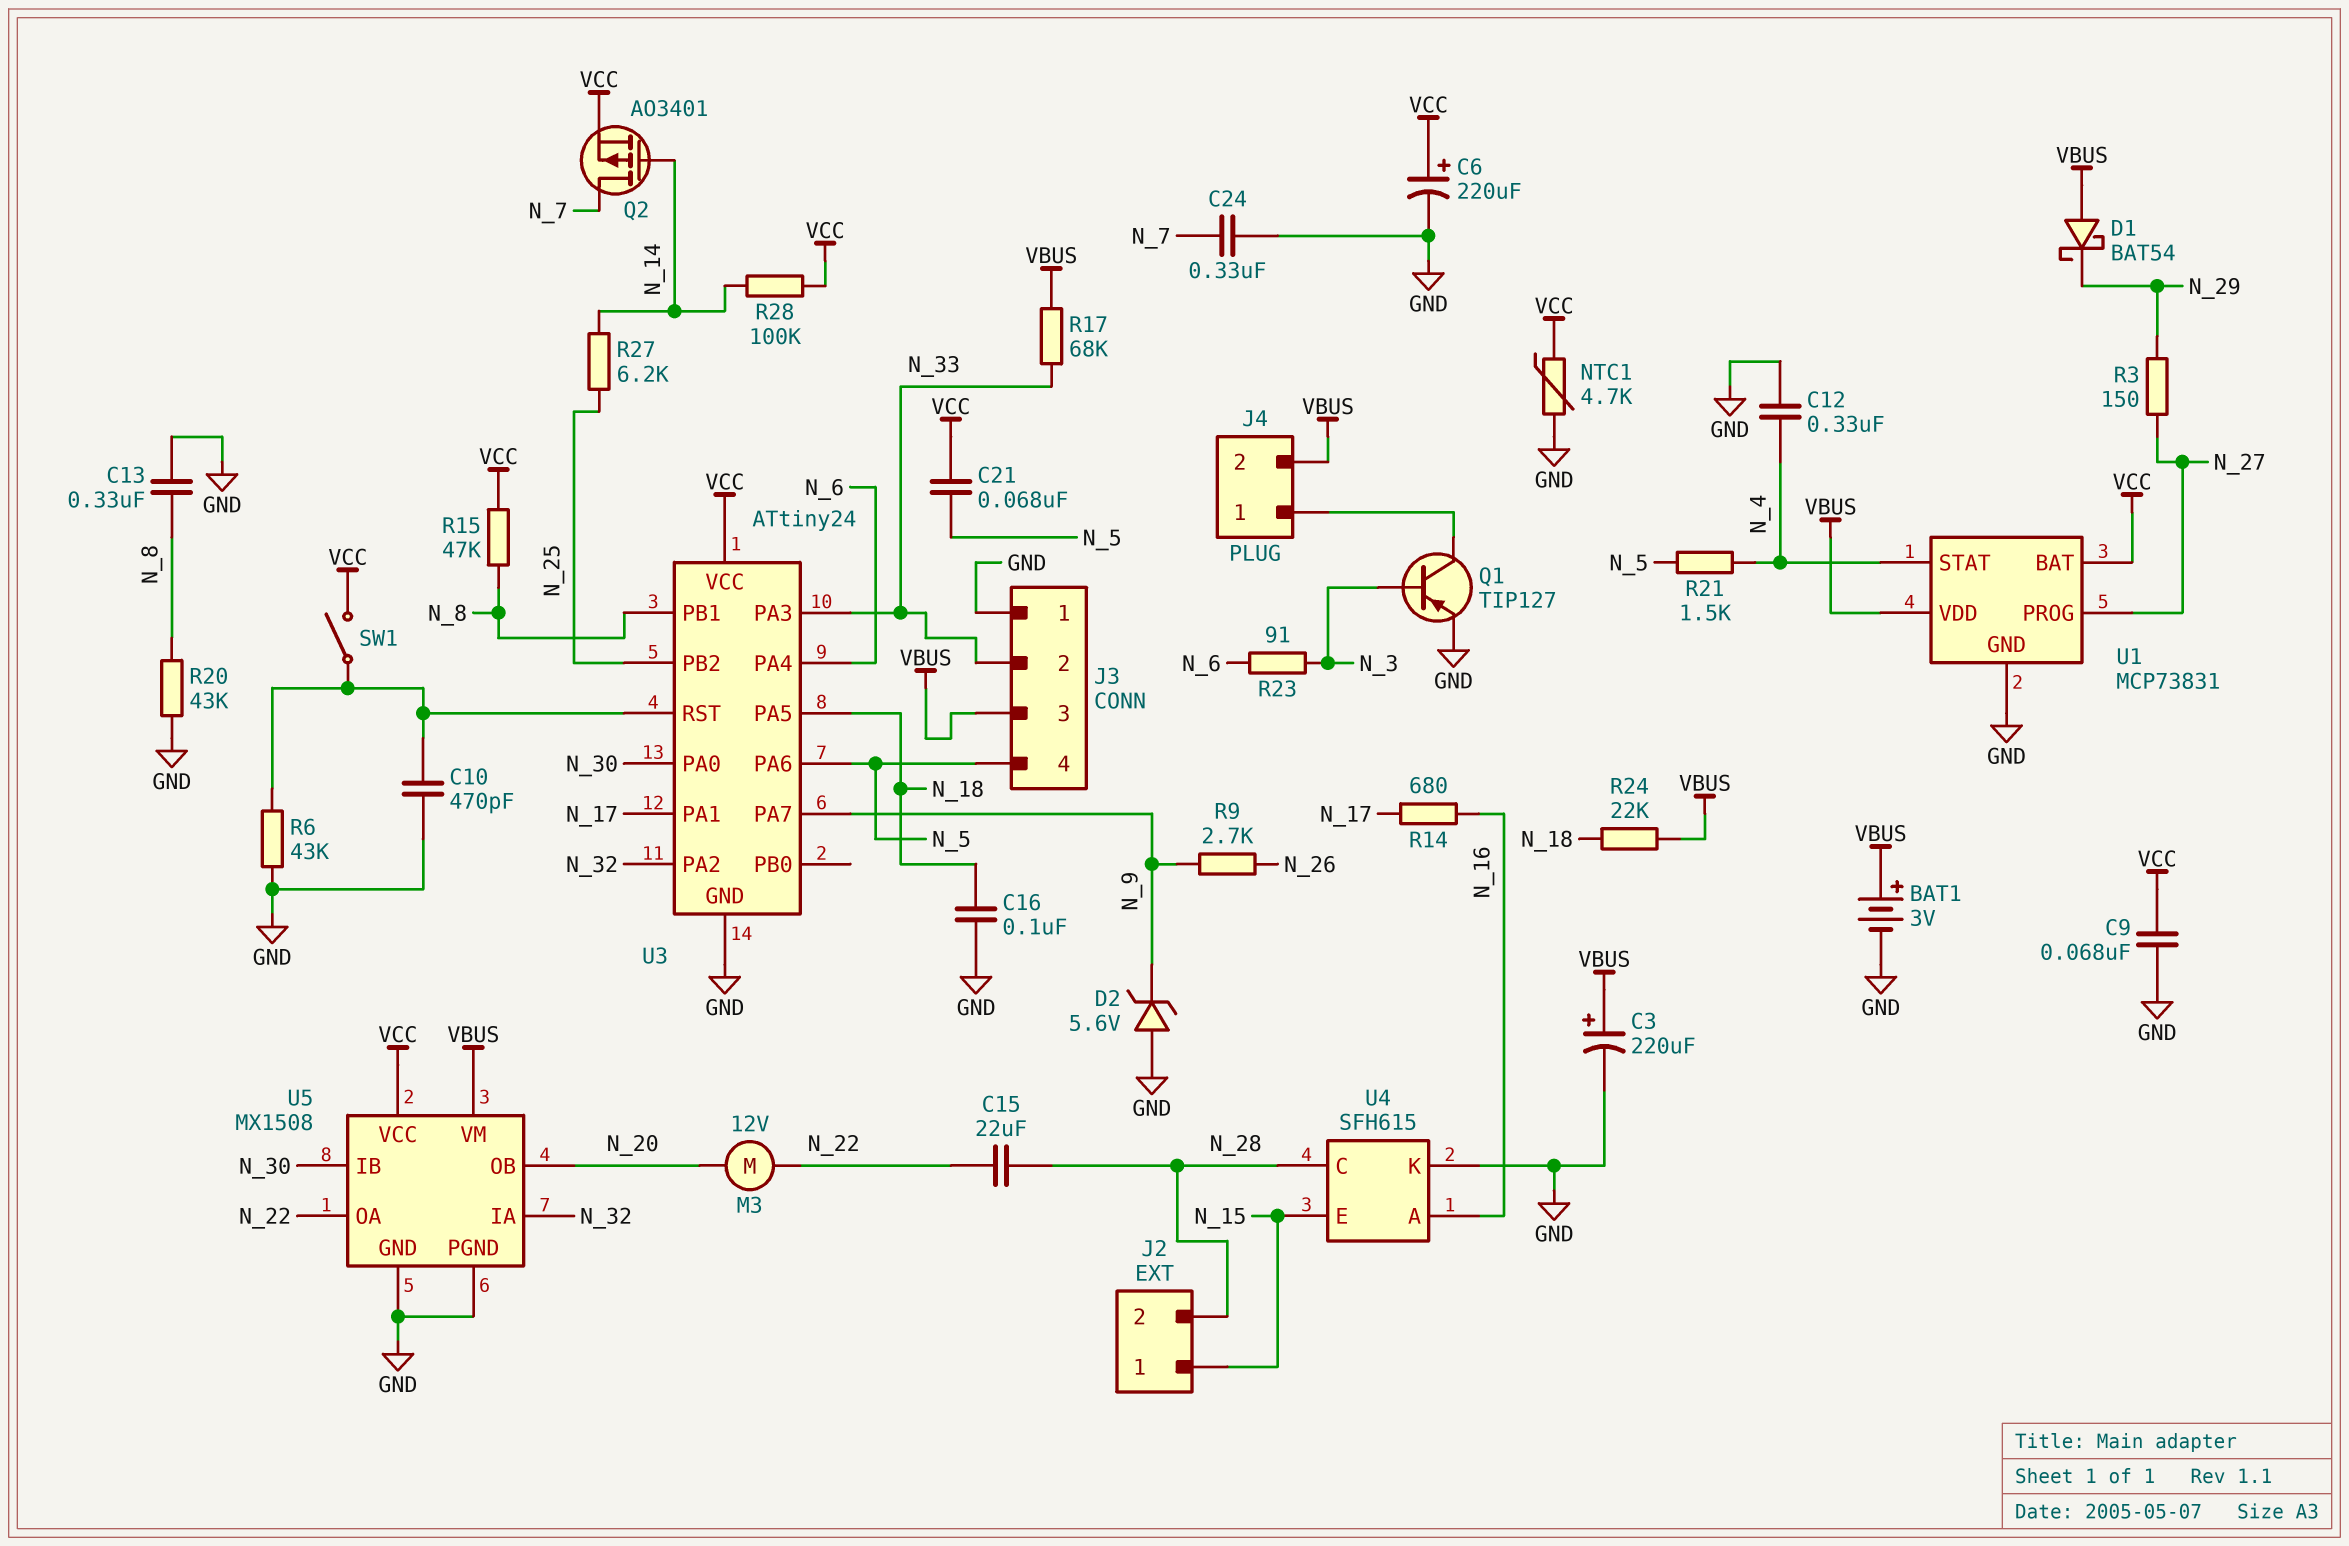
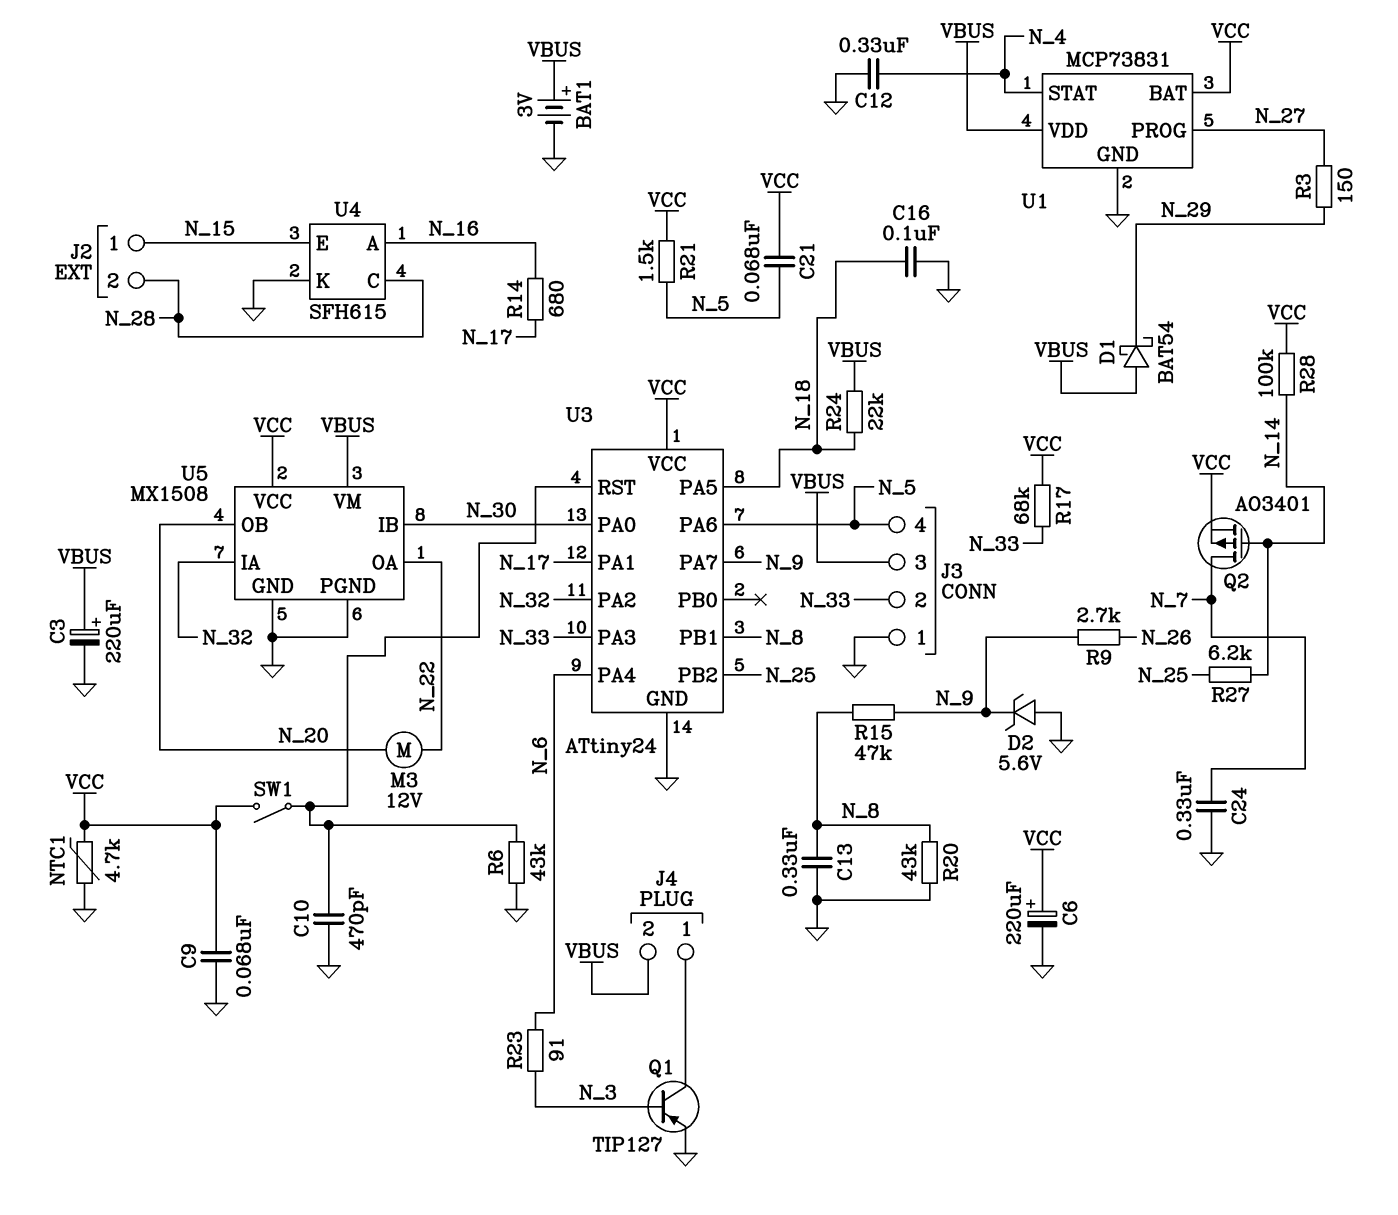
C15: 22uF (N_22, N_28) -> none
R15: 47k (N_8, VCC) -> 47k (N_8, N_9)
R17: 68k (N_33, VBUS) -> 68k (N_33, VCC)
R21: 1.5k (N_4, N_5) -> 1.5k (N_5, VCC)

